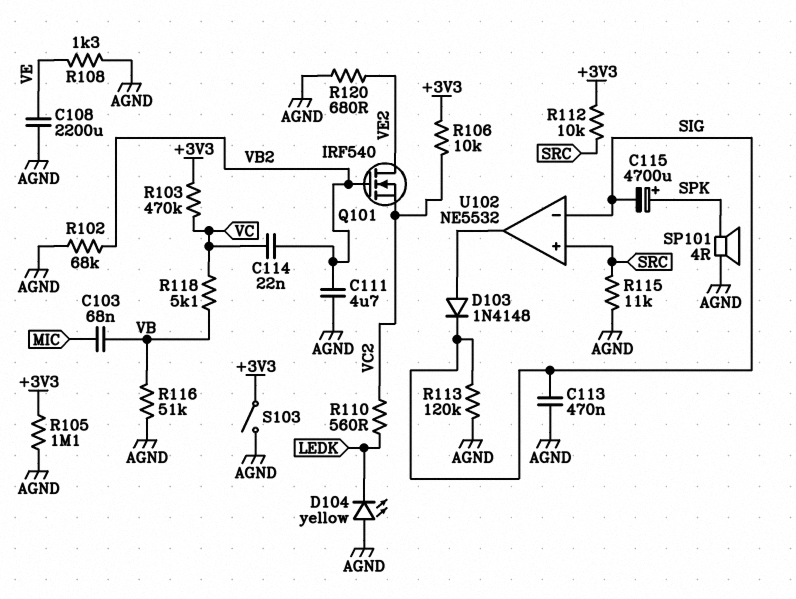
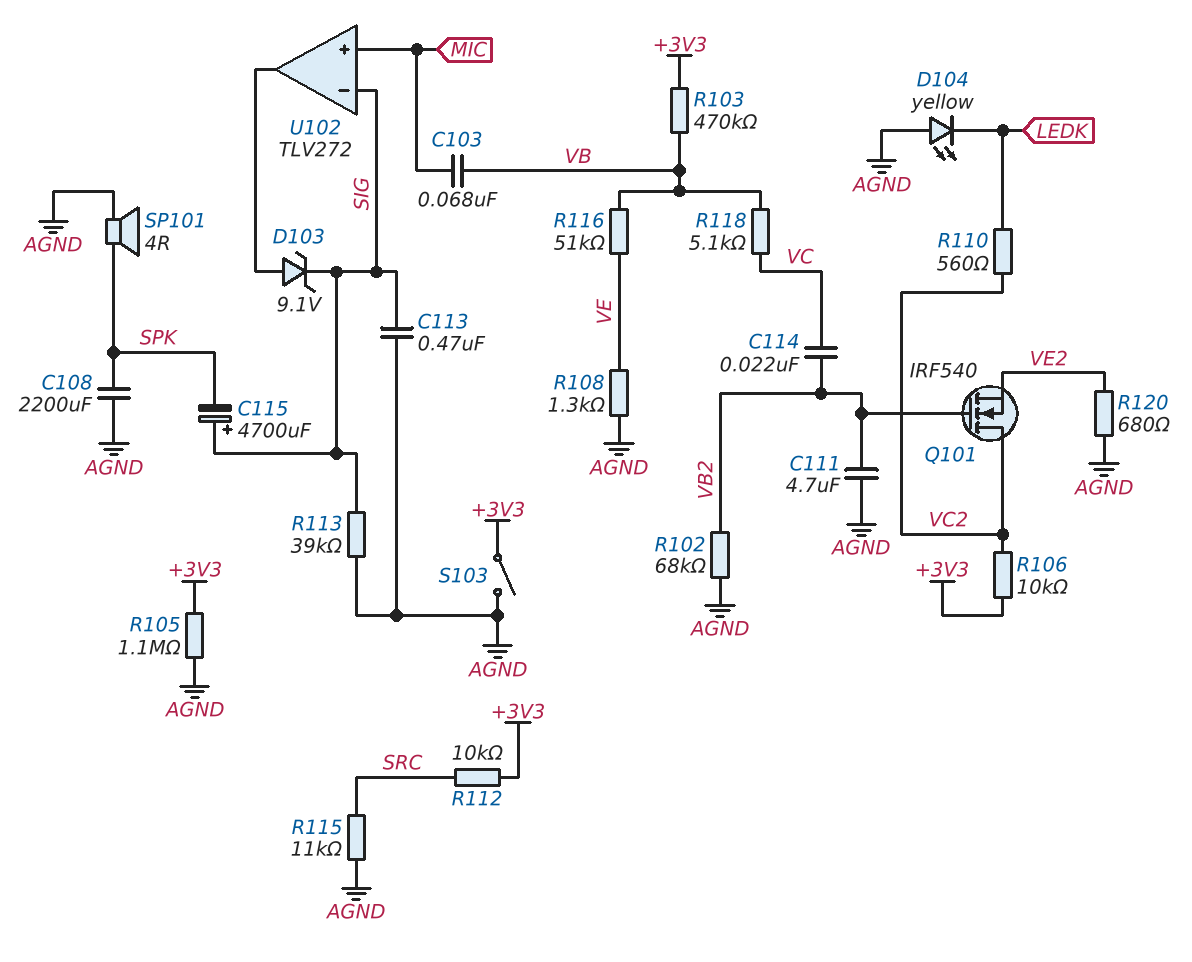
C108: 2200uF (AGND, VE) -> 2200uF (AGND, SPK)
C115: 4700uF (plus SPK, minus SIG) -> 4700uF (plus SIG, minus SPK)
D103: diode 1N4148 (A U102/out, K SIG) -> zener 9.1V (A U102/out, K SIG)
Q101: NMOS IRF540 (G VB2, D VE2, S VC2) -> NMOS IRF540 (G VB2, D VC2, S VE2)
R103: 470k (+3V3, VC) -> 470k (+3V3, VB)
R113: 120k (AGND, SIG) -> 39k (AGND, SIG)
R116: 51k (AGND, VB) -> 51k (VB, VE)
U102: NE5532 -> TLV272
U102 pin in+: SRC -> MIC

